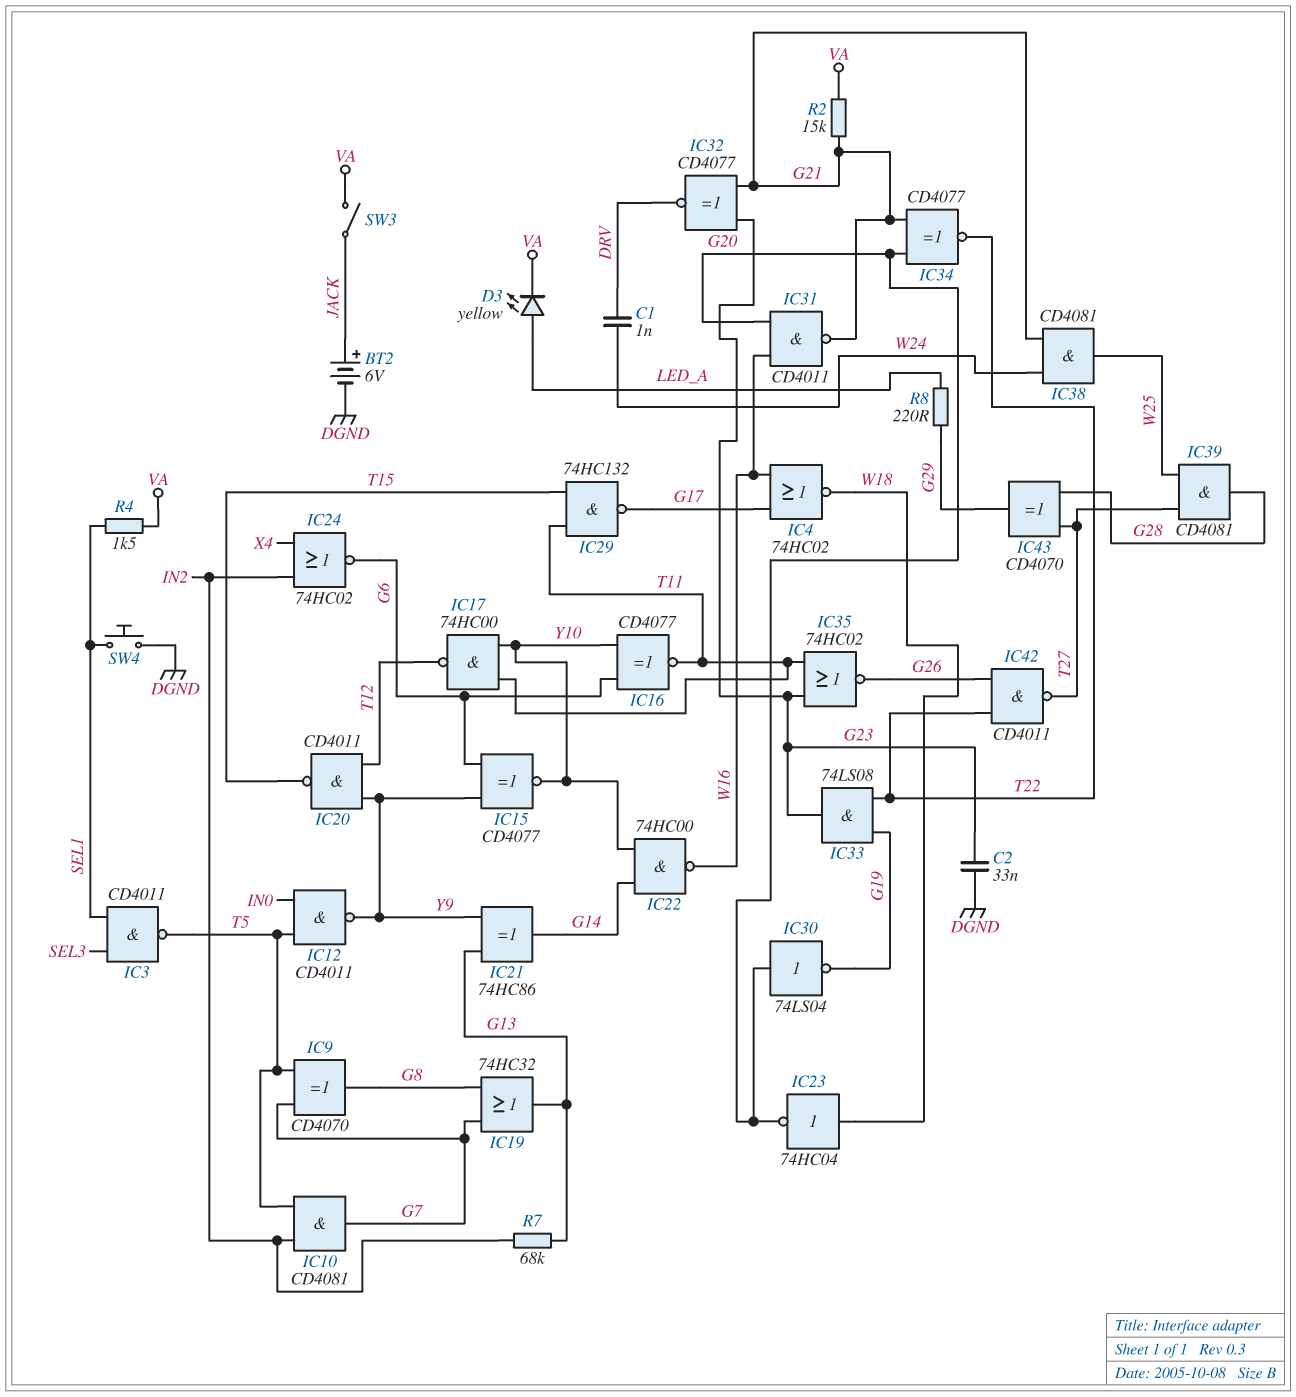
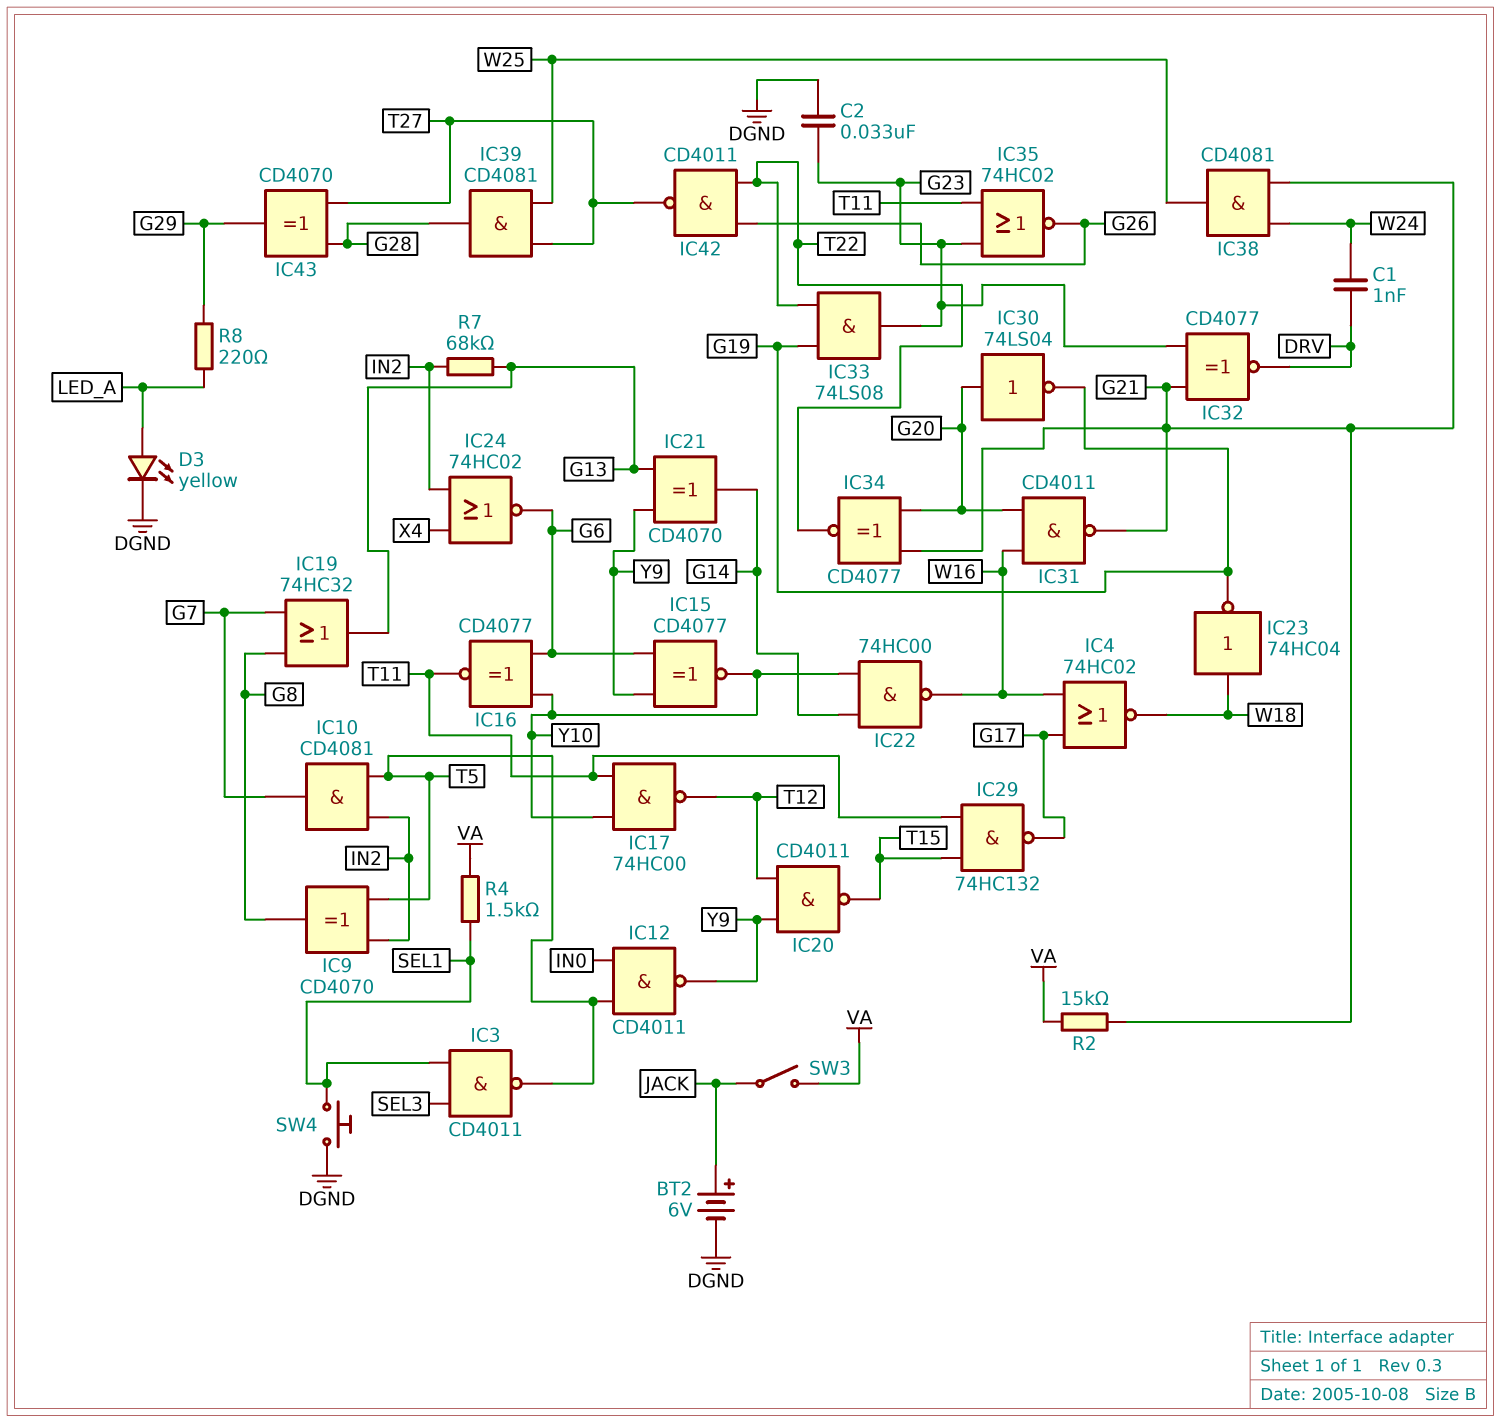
D3: LED yellow (A LED_A, K VA) -> LED yellow (A LED_A, K DGND)
IC9: XOR CD4070 (in G7, in T5, out G8) -> XOR CD4070 (in IN2, in T5, out G8)
IC21: XOR 74HC86 (in G13, in Y9, out G14) -> XOR CD4070 (in G13, in Y9, out G14)
IC23: NOT 74HC04 (in W18, out G20) -> NOT 74HC04 (in W18, out G19)

